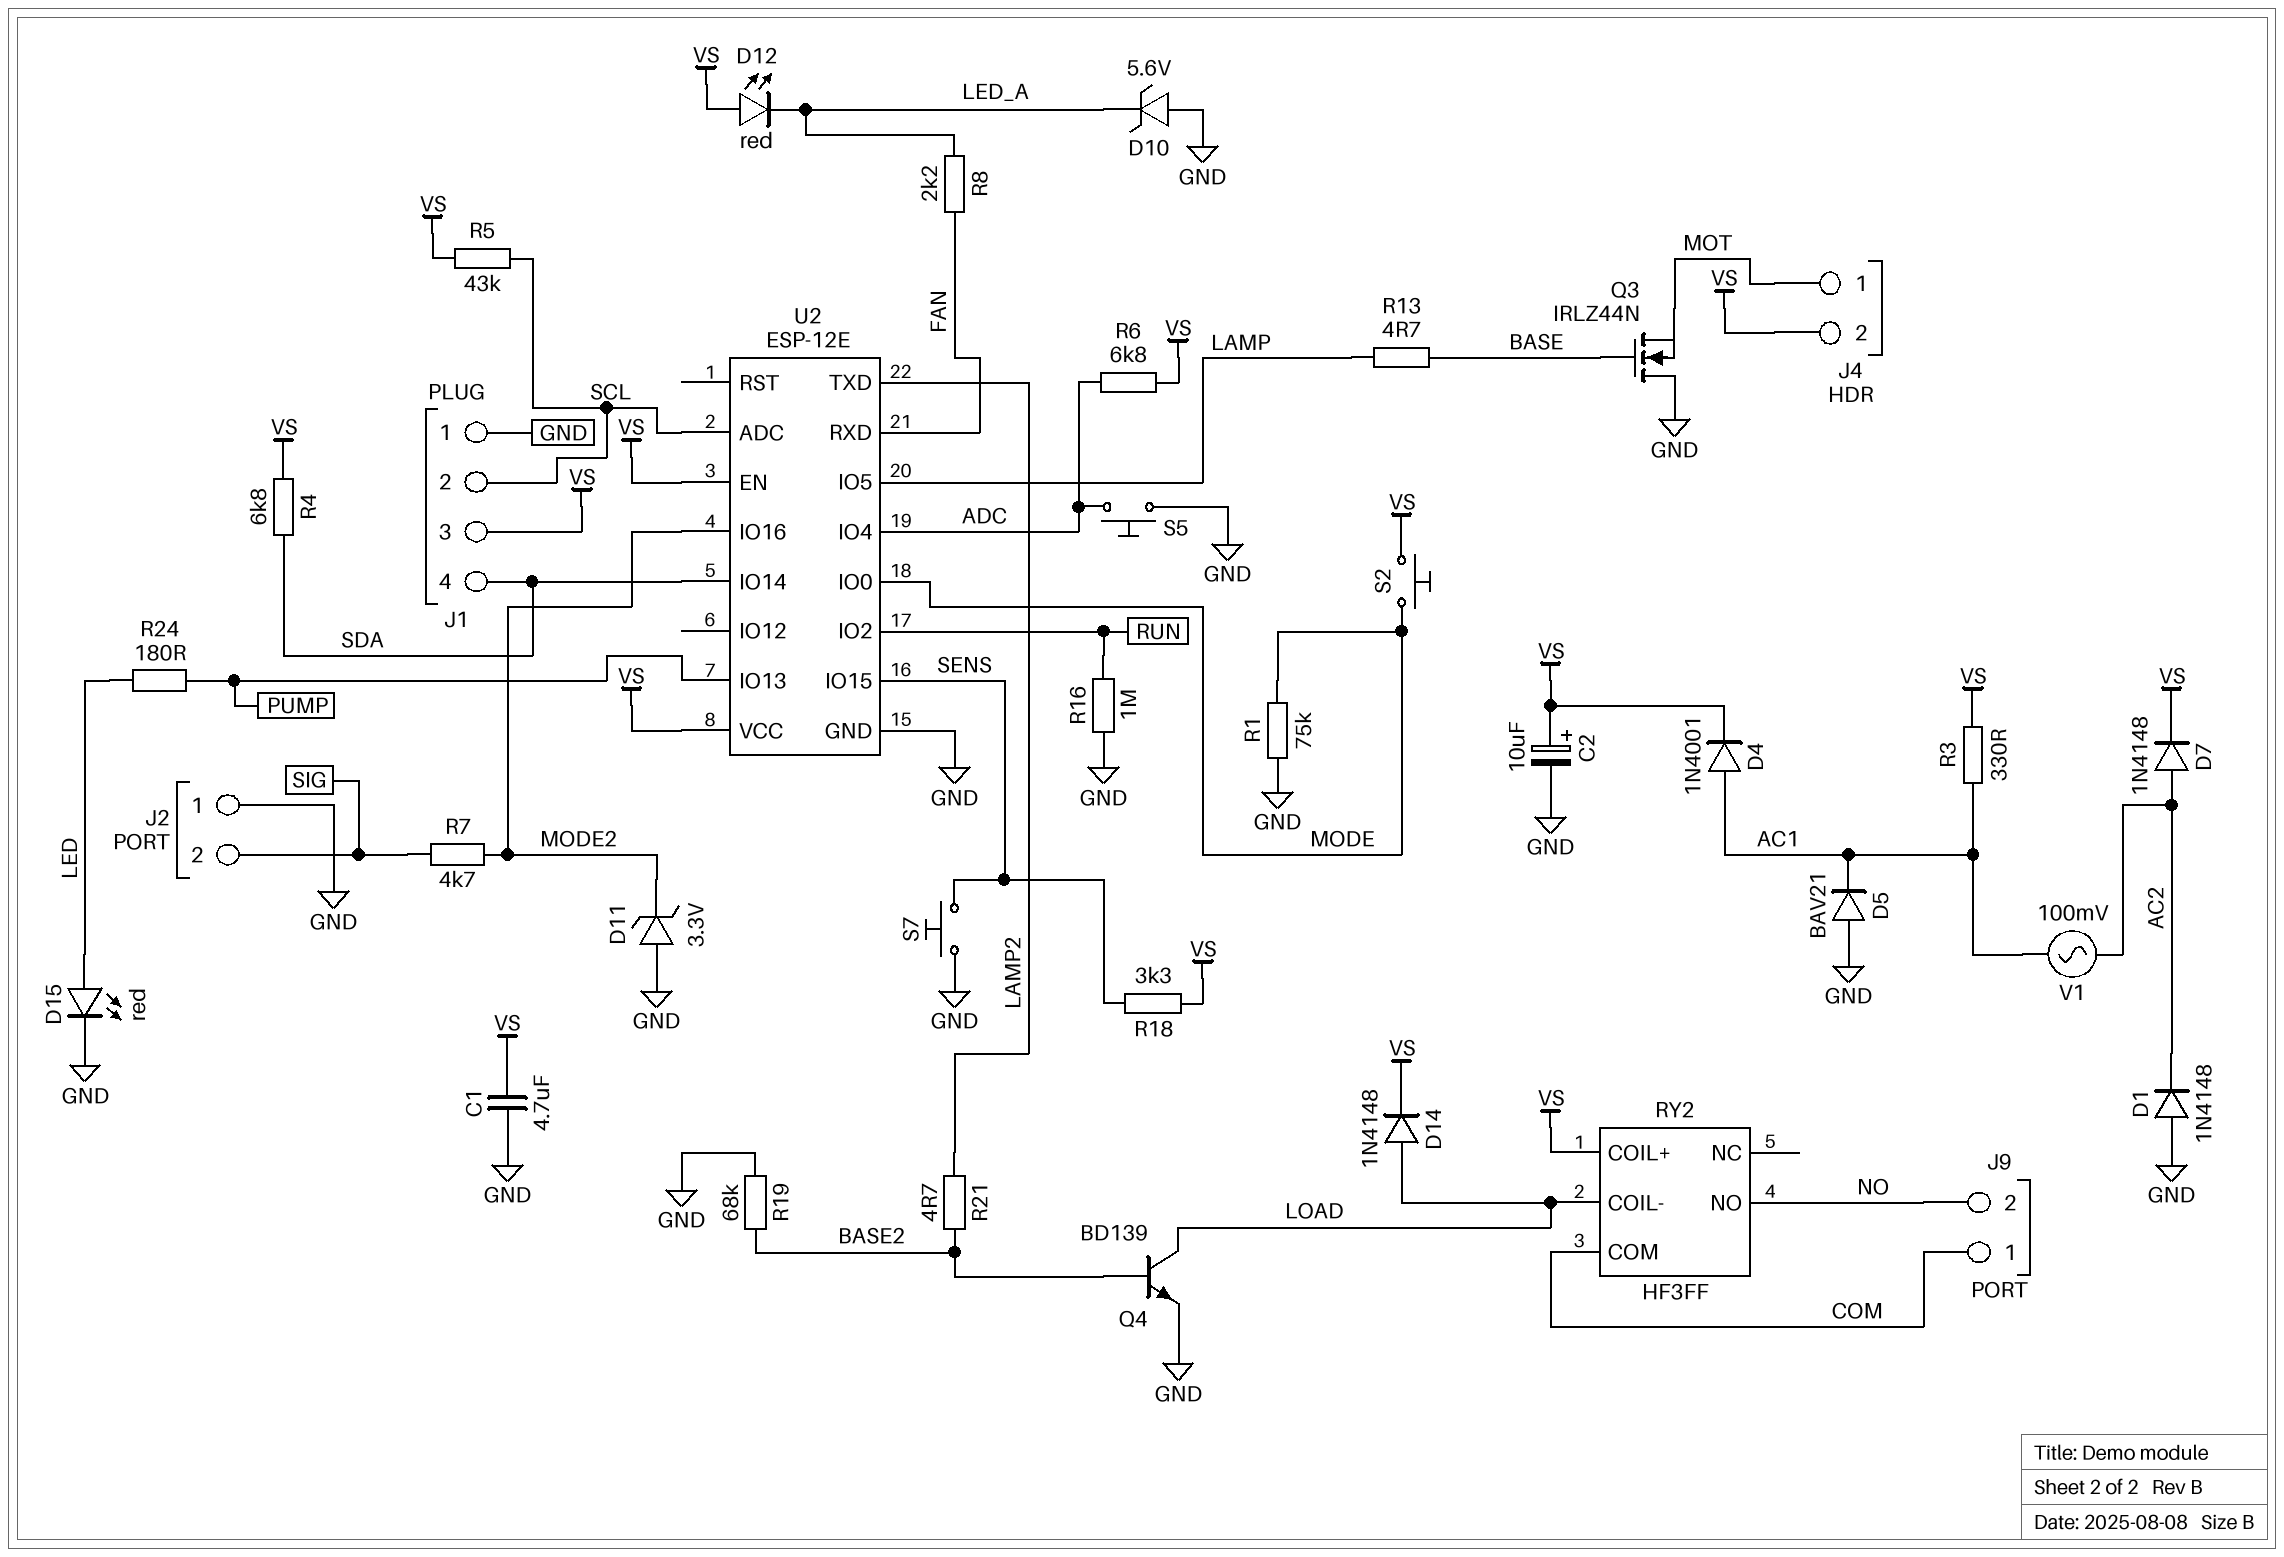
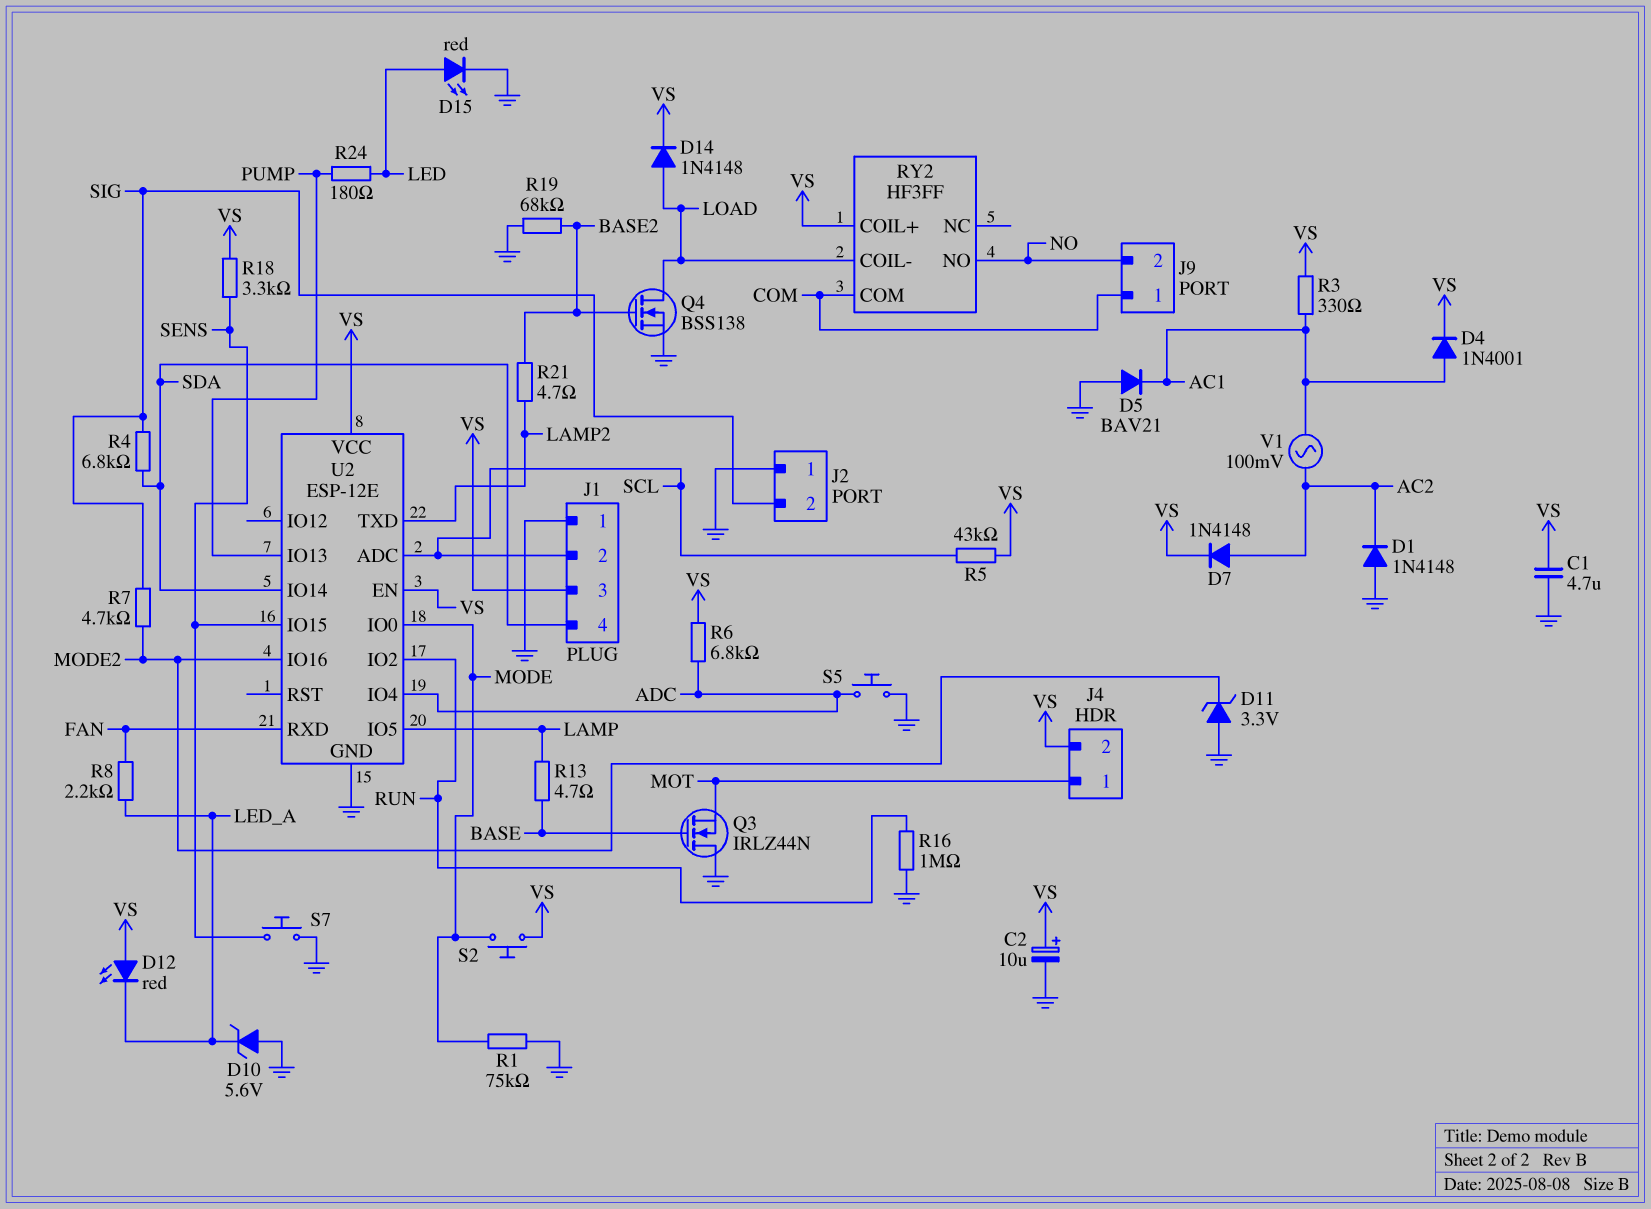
Q4: NPN BD139 (B BASE2, C LOAD, E GND) -> NMOS BSS138 (G BASE2, D LOAD, S GND)
R4: 6.8k (SDA, VS) -> 6.8k (SDA, SIG)

